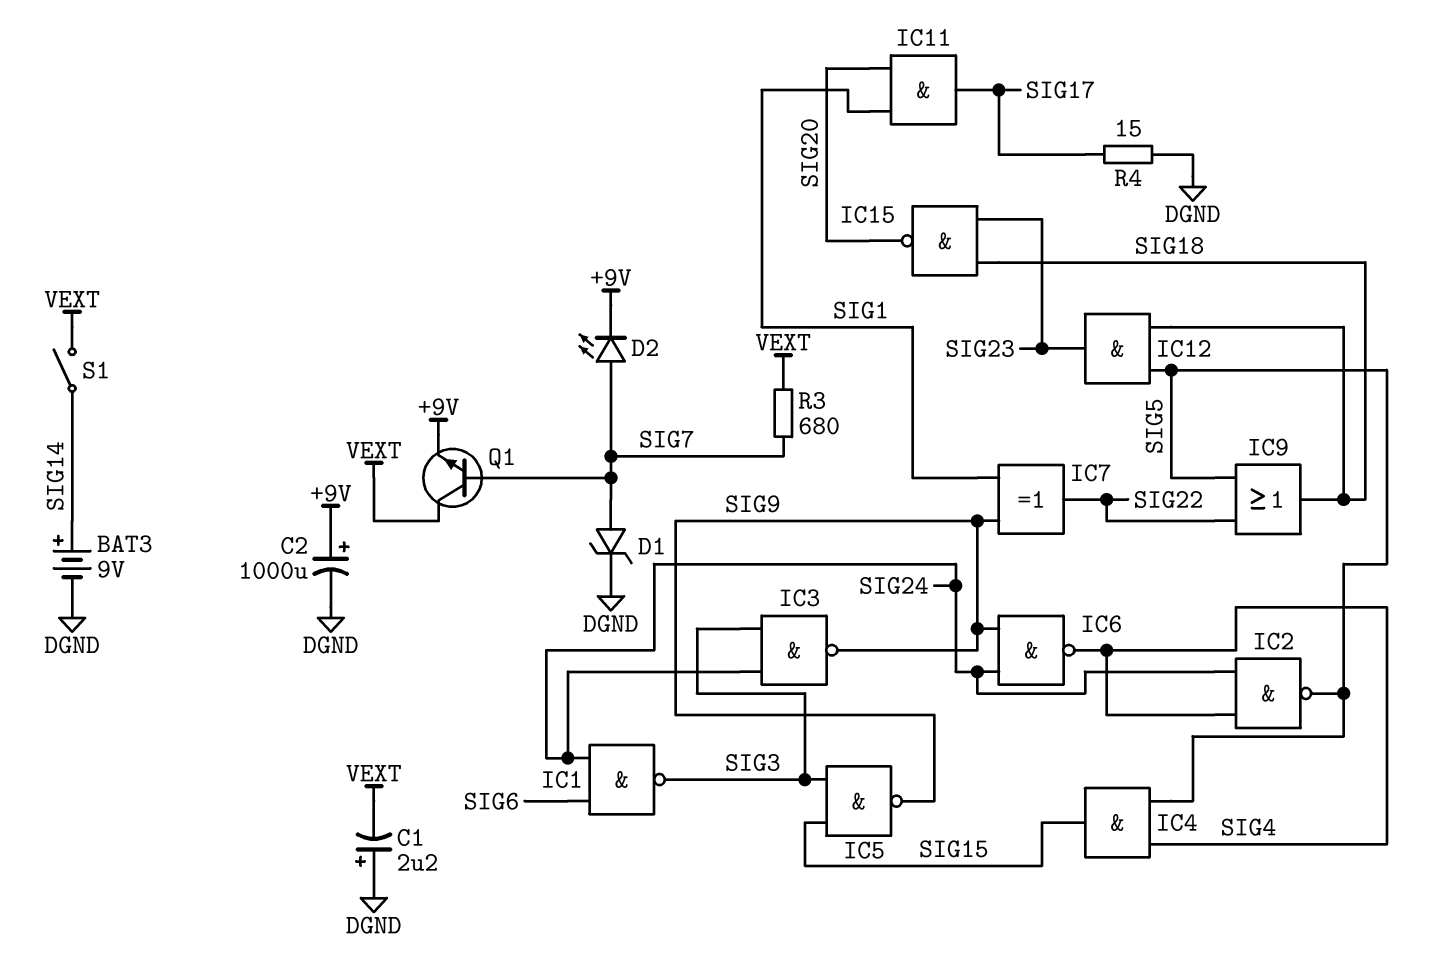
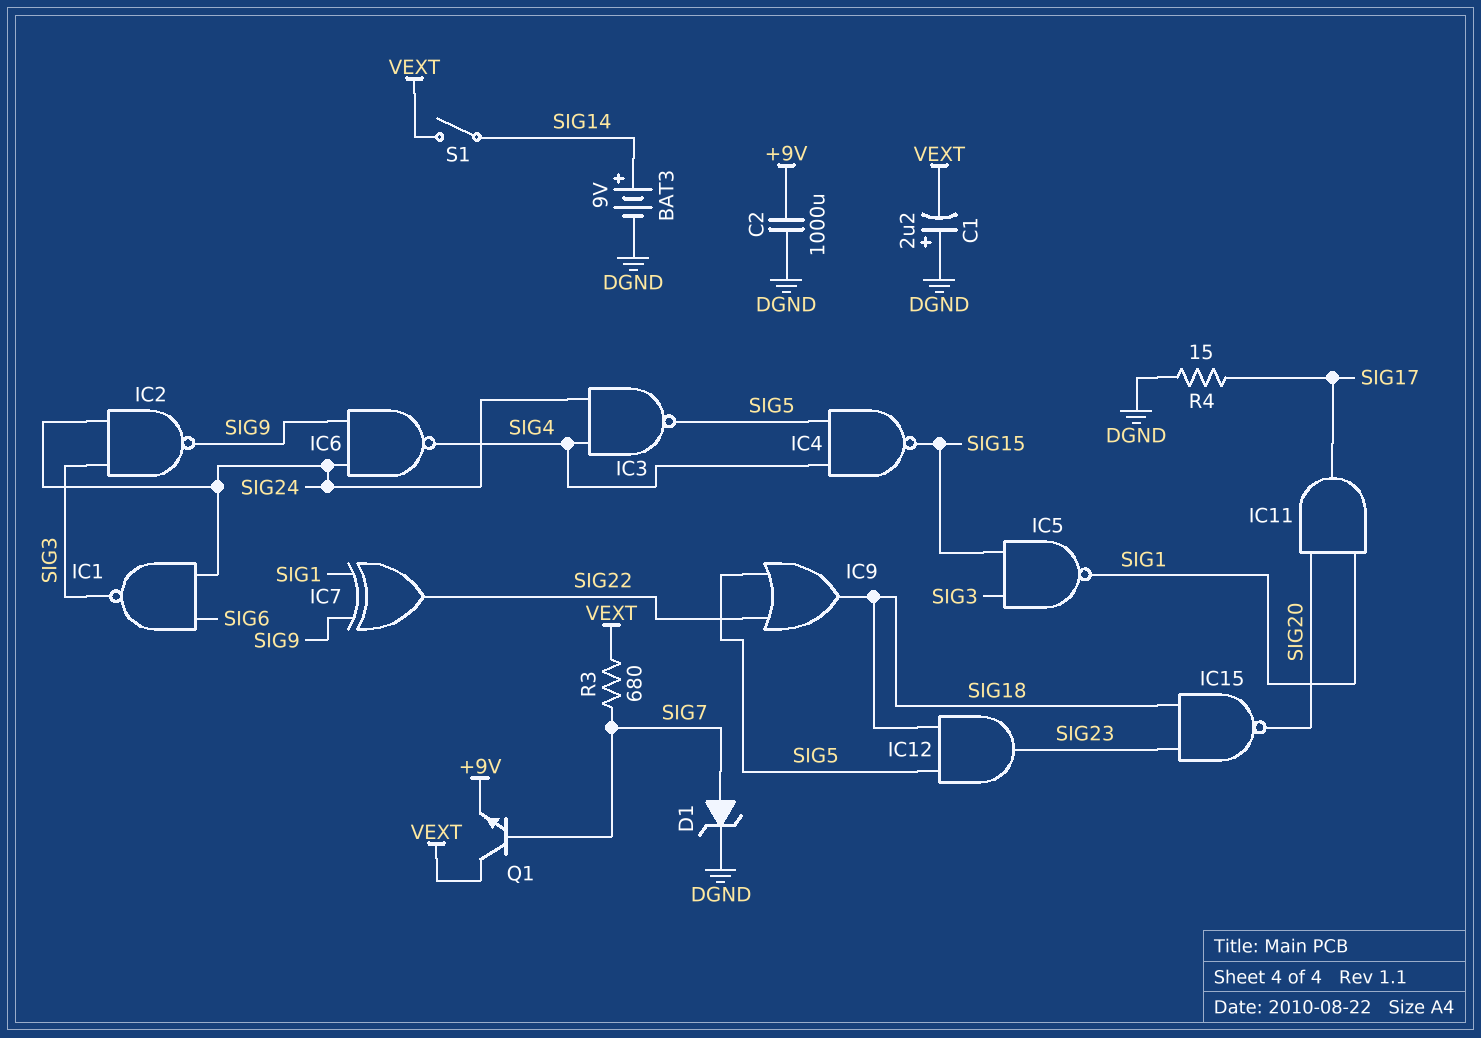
C2: 1000uF (plus +9V, minus DGND) -> 1000uF (+9V, DGND)
D2: LED (A SIG7, K +9V) -> none
IC2: NAND (in SIG4, in SIG24, out SIG5) -> NAND (in SIG3, in SIG24, out SIG9)
IC3: NAND (in SIG3, in SIG24, out SIG9) -> NAND (in SIG4, in SIG24, out SIG5)
IC4: AND (in SIG4, in SIG5, out SIG15) -> NAND (in SIG4, in SIG5, out SIG15)
IC5: NAND (in SIG3, in SIG15, out SIG9) -> NAND (in SIG3, in SIG15, out SIG1)

